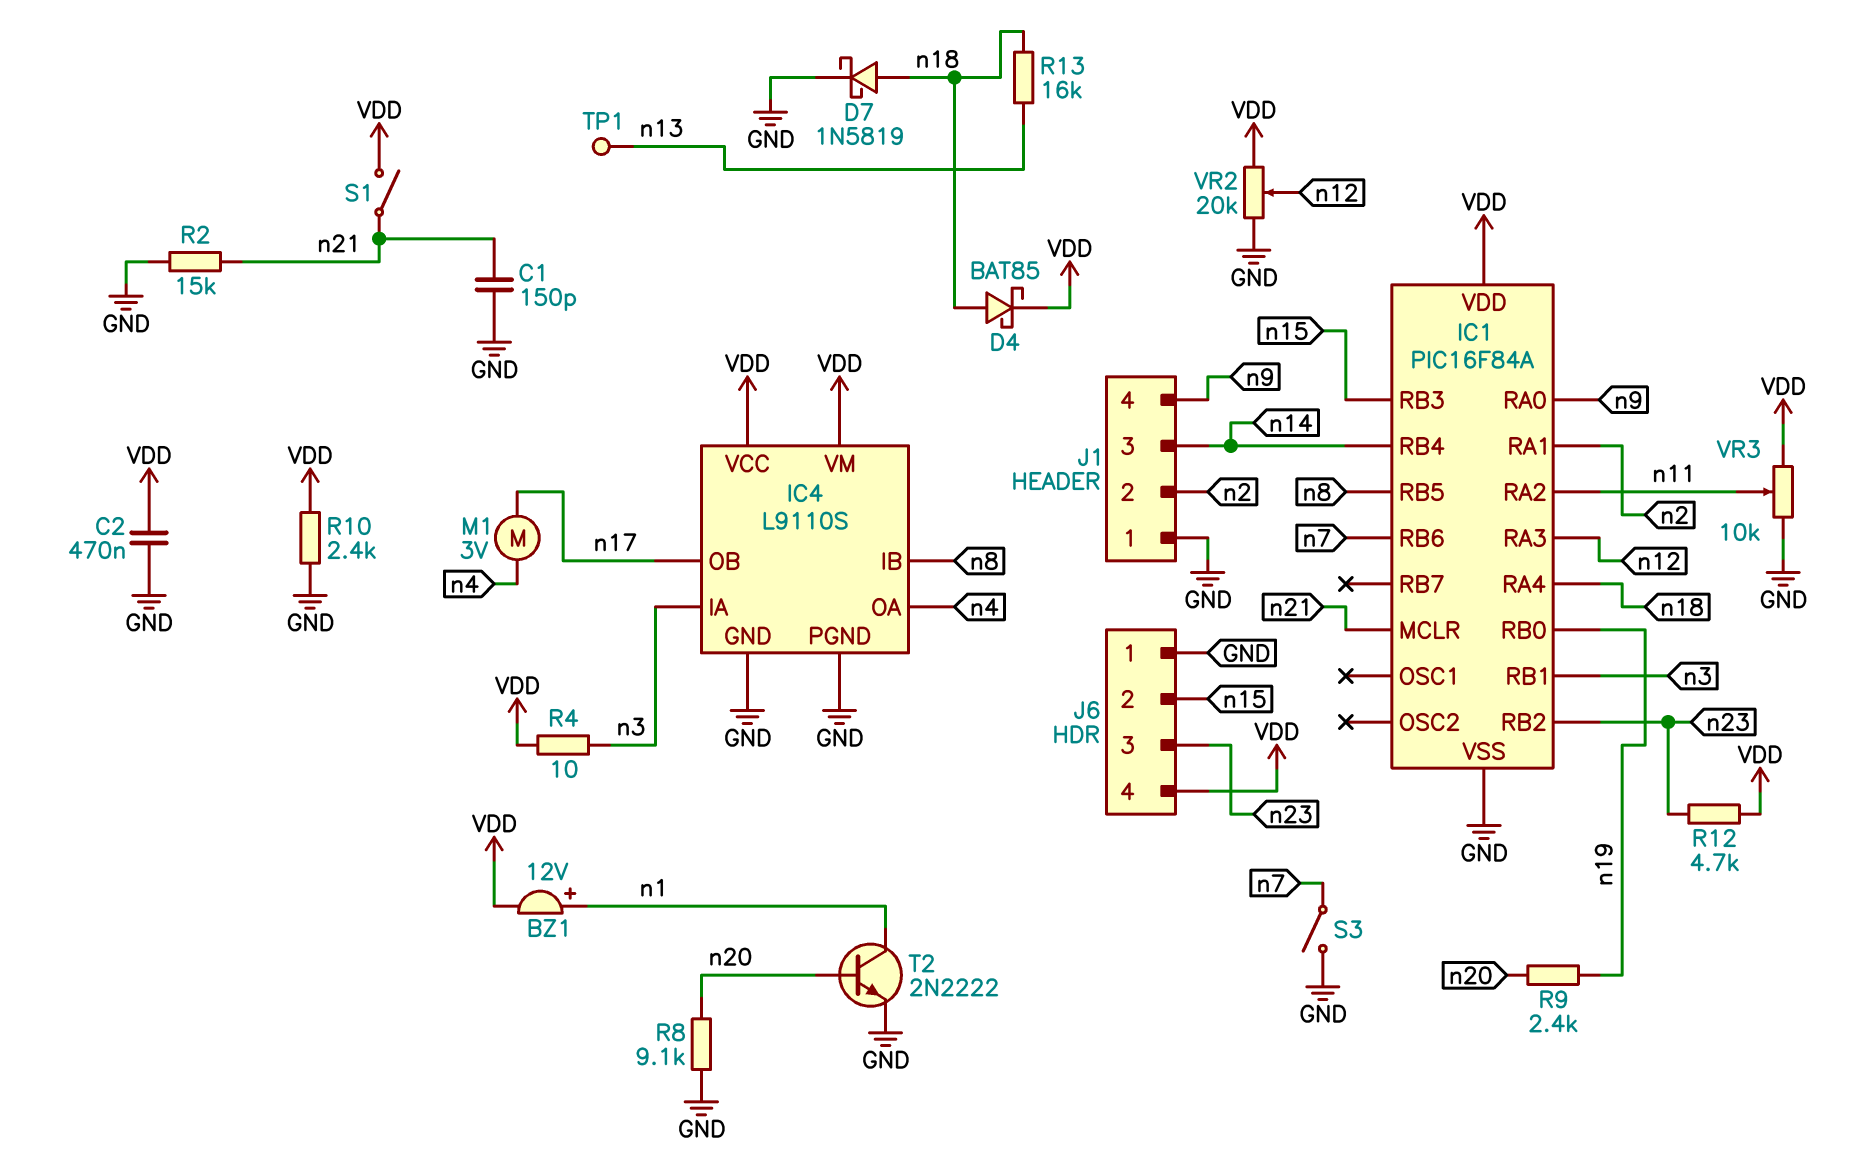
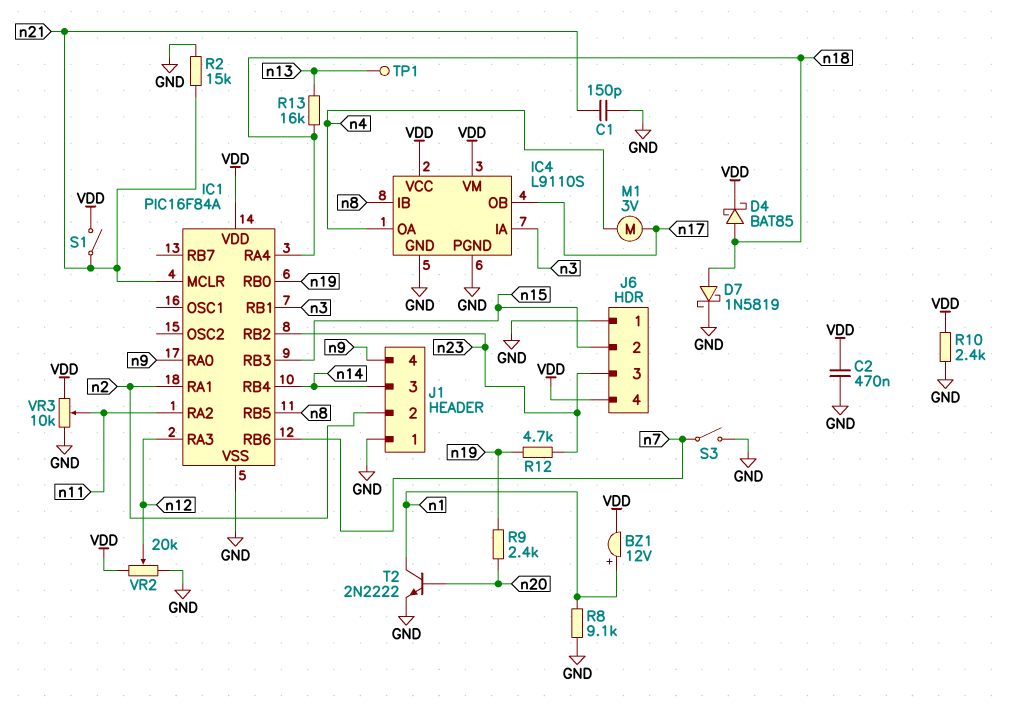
R4: 10 (VDD, n3) -> none
R8: 9.1k (GND, n20) -> 9.1k (GND, n1)
R12: 4.7k (VDD, n23) -> 4.7k (n19, n23)

